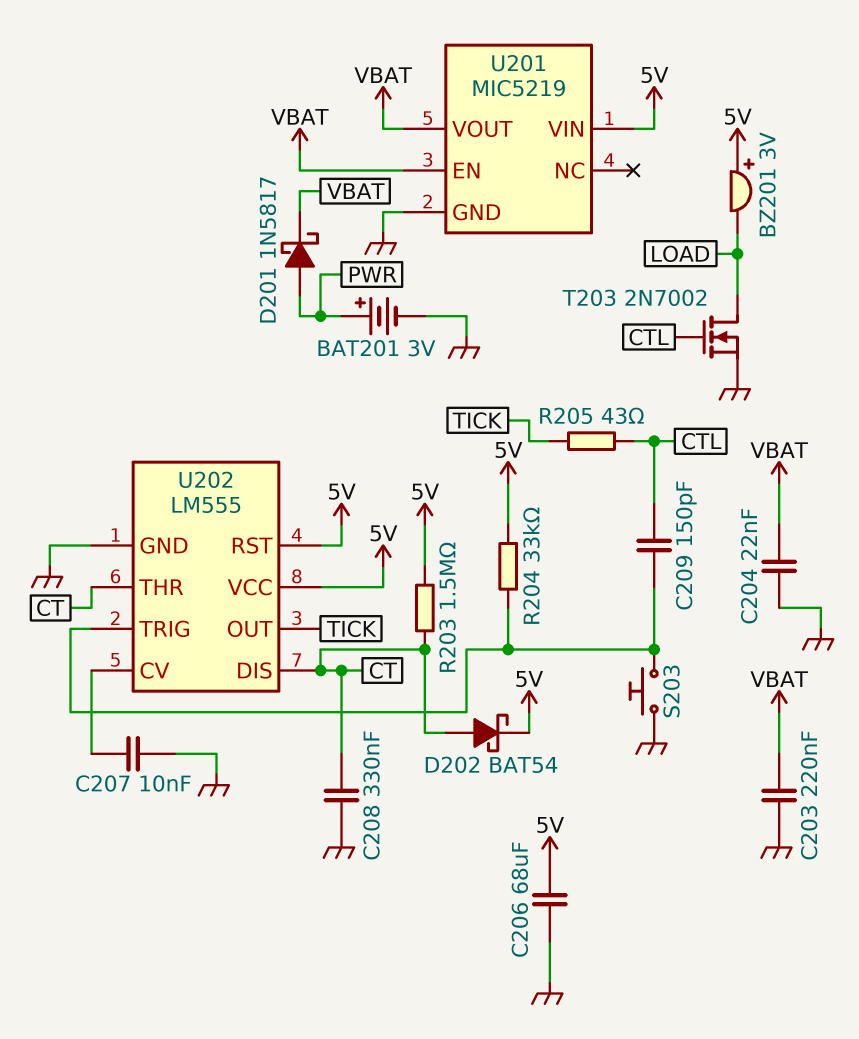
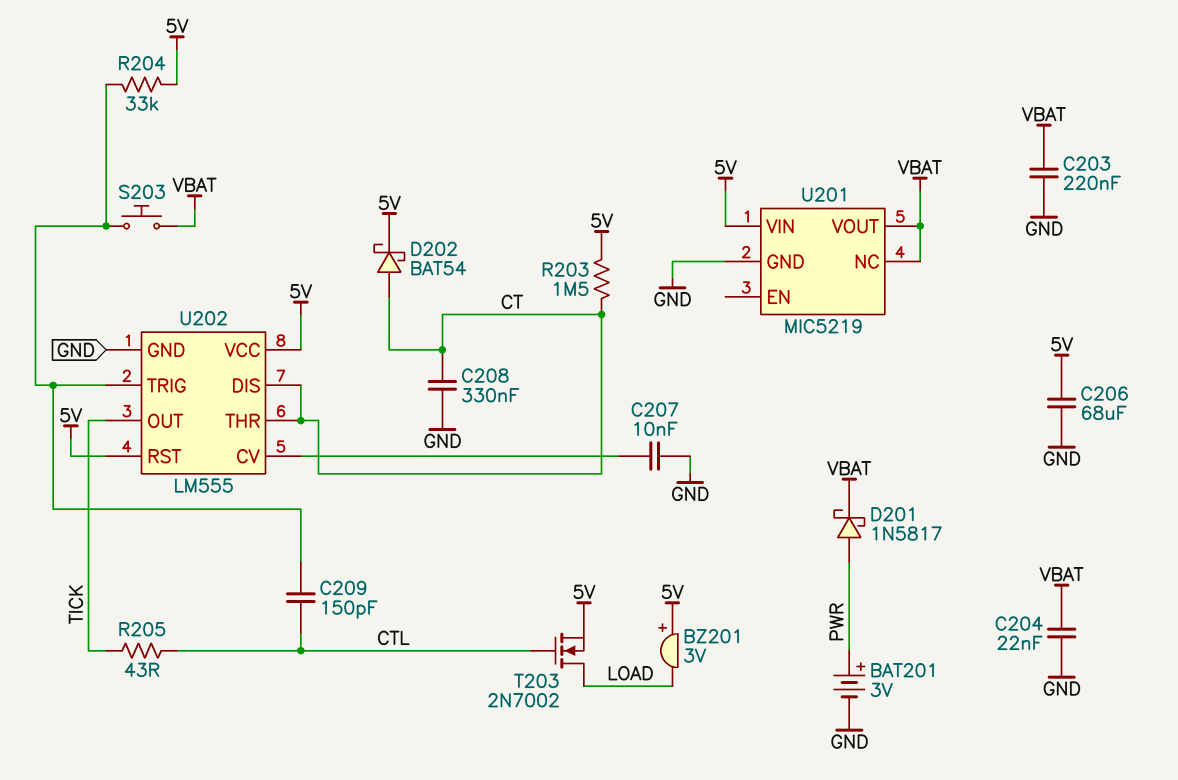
S203: button (GND, U202/TRIG) -> button (U202/TRIG, VBAT)
T203: NMOS 2N7002 (G CTL, D LOAD, S GND) -> NMOS 2N7002 (G CTL, D LOAD, S 5V)
U201 pin EN: VBAT -> none
U201 pin NC: none -> VBAT

